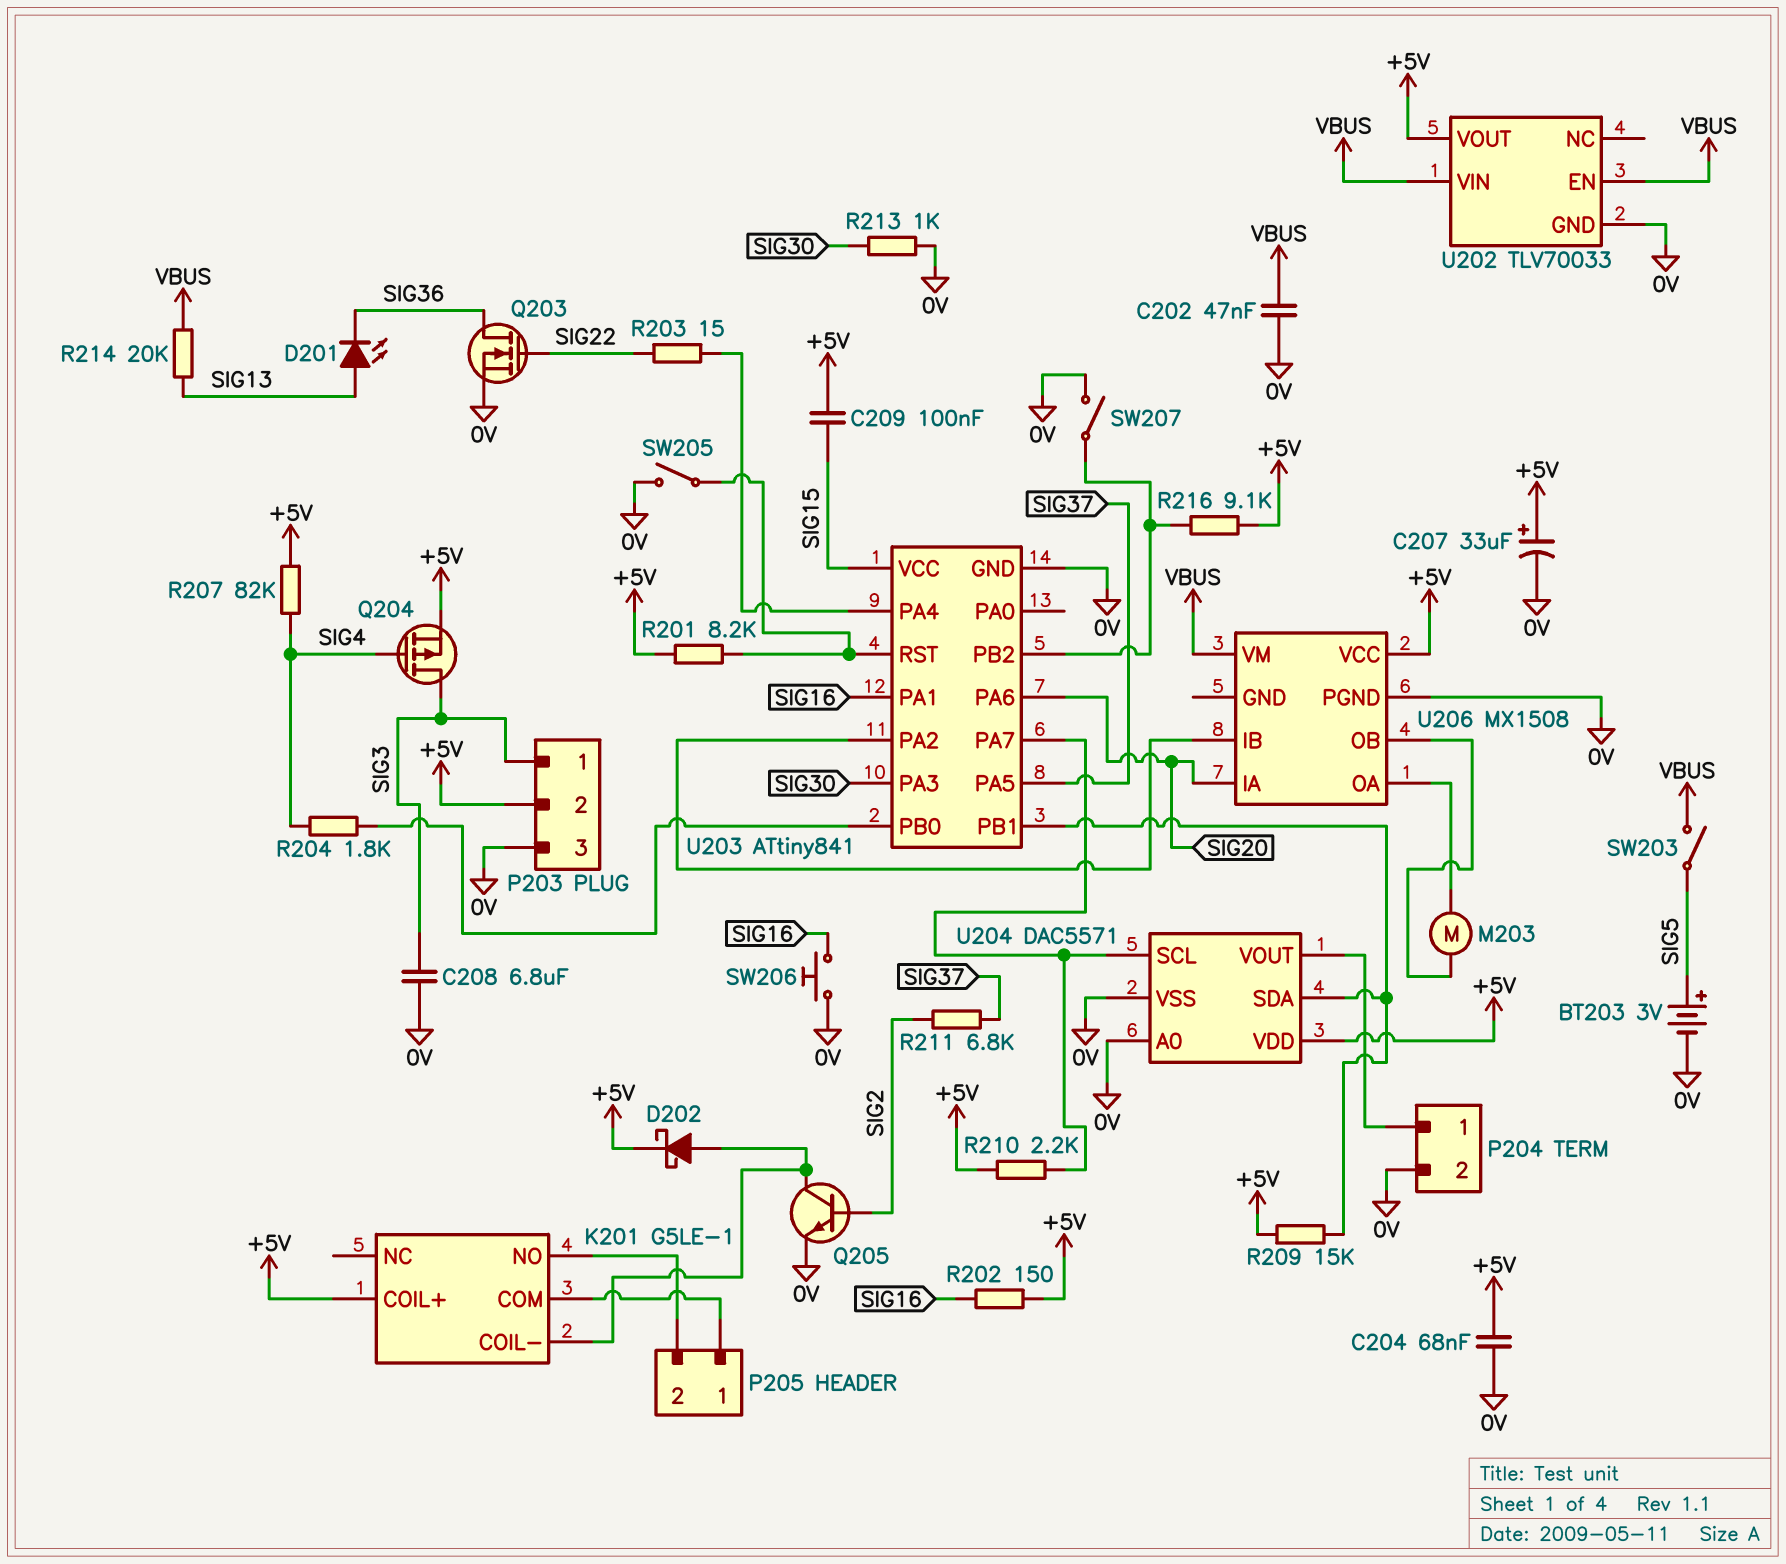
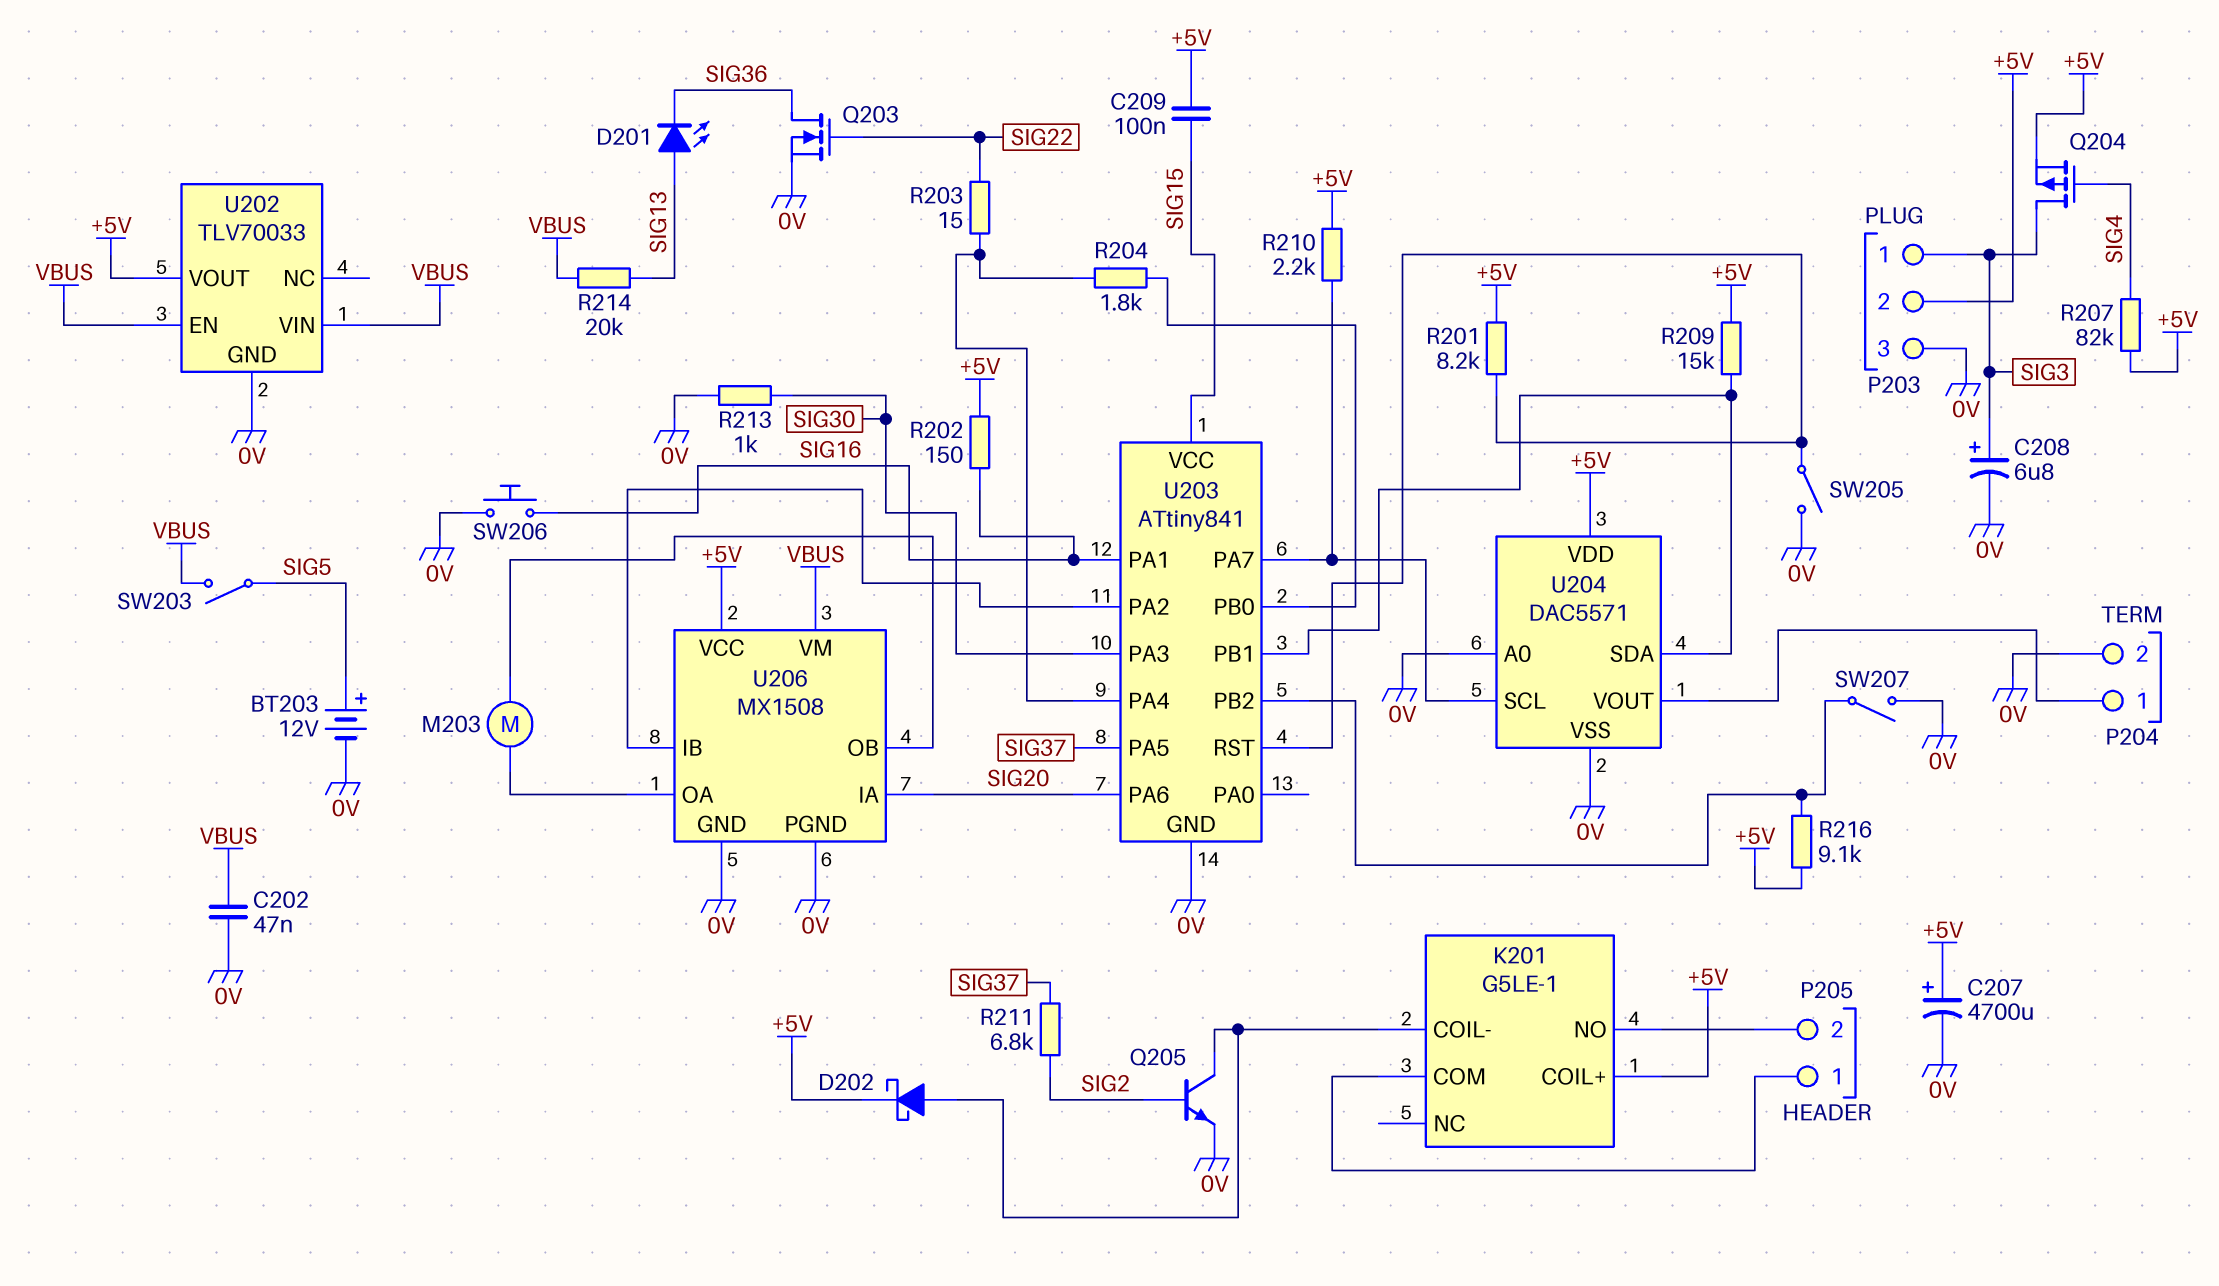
BT203: 3V (plus SIG5, minus 0V) -> 12V (plus SIG5, minus 0V)
C204: 68nF (+5V, 0V) -> none
C207: 33uF (plus +5V, minus 0V) -> 4700uF (plus +5V, minus 0V)
C208: 6.8uF (0V, SIG3) -> 6.8uF (plus SIG3, minus 0V)
R204: 1.8k (SIG4, U203/PB0) -> 1.8k (U203/PA4, U203/PB0)
U206 pin GND: none -> 0V

